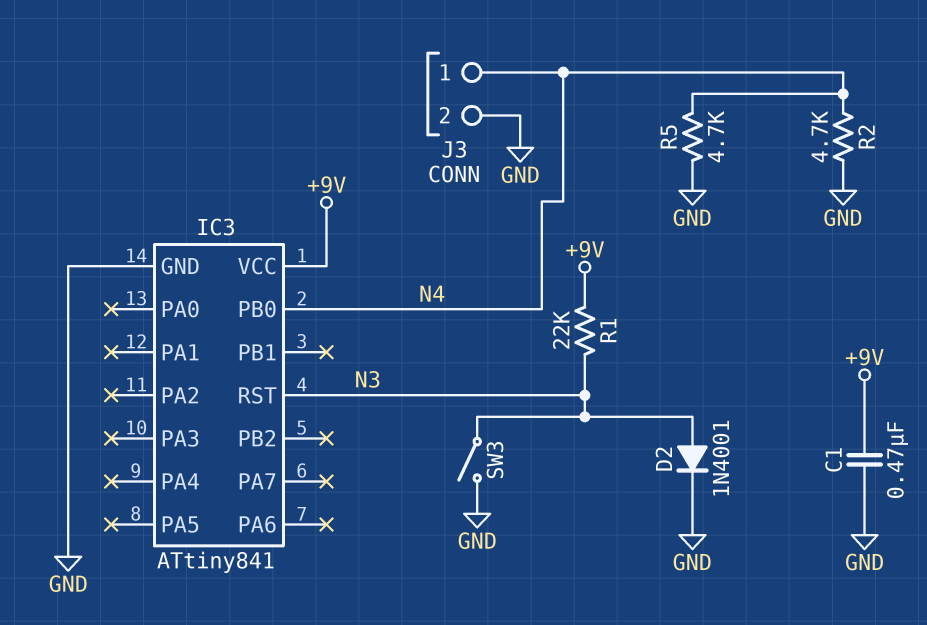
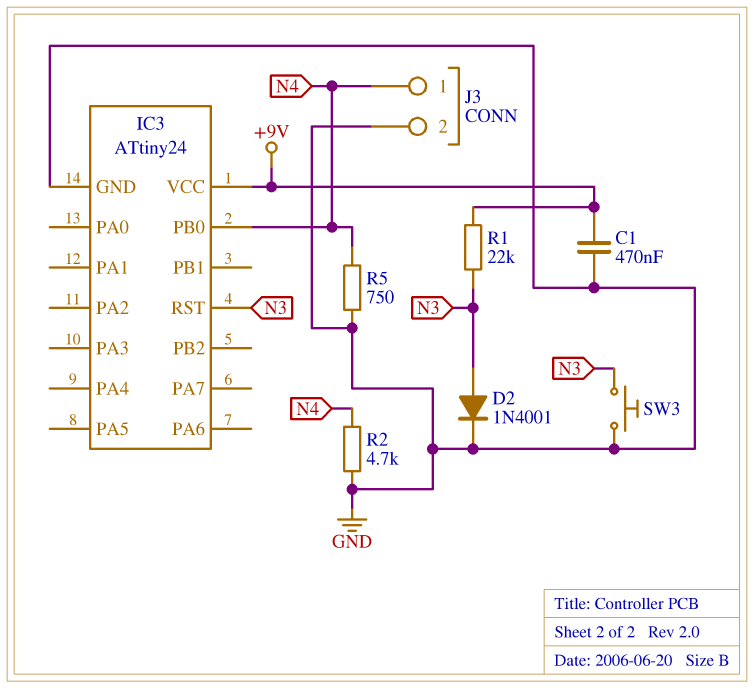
IC3: ATtiny841 -> ATtiny24
R5: 4.7k (GND, N4) -> 750 (GND, N4)
SW3: switch (GND, N3) -> button (GND, N3)

